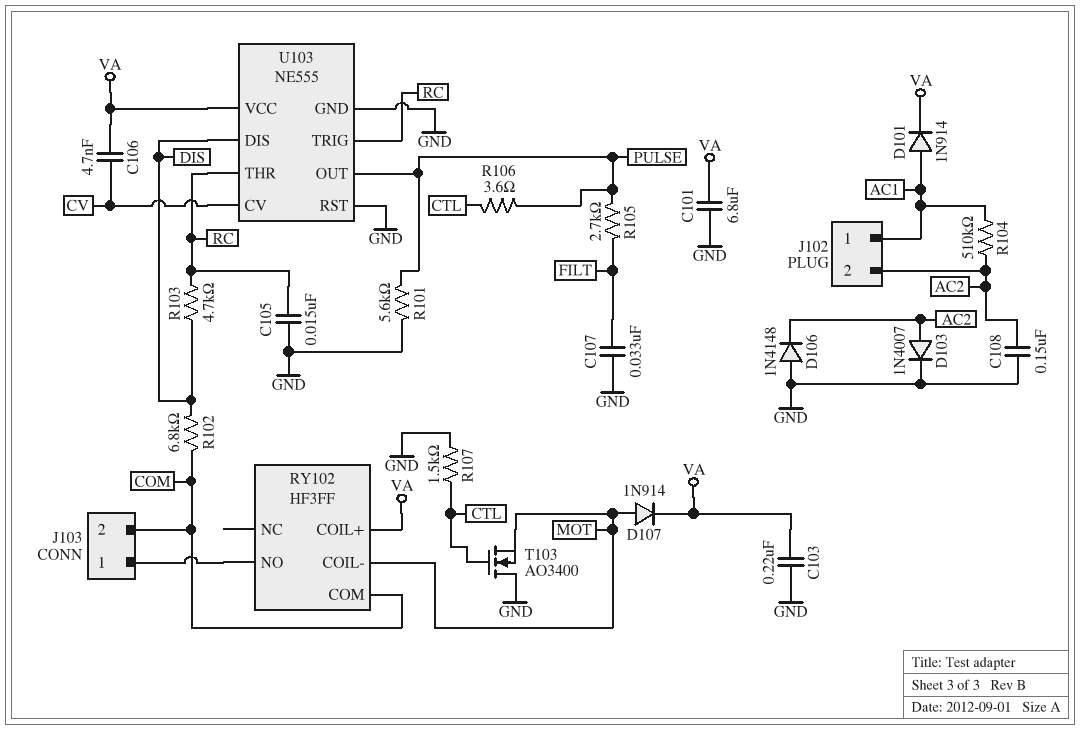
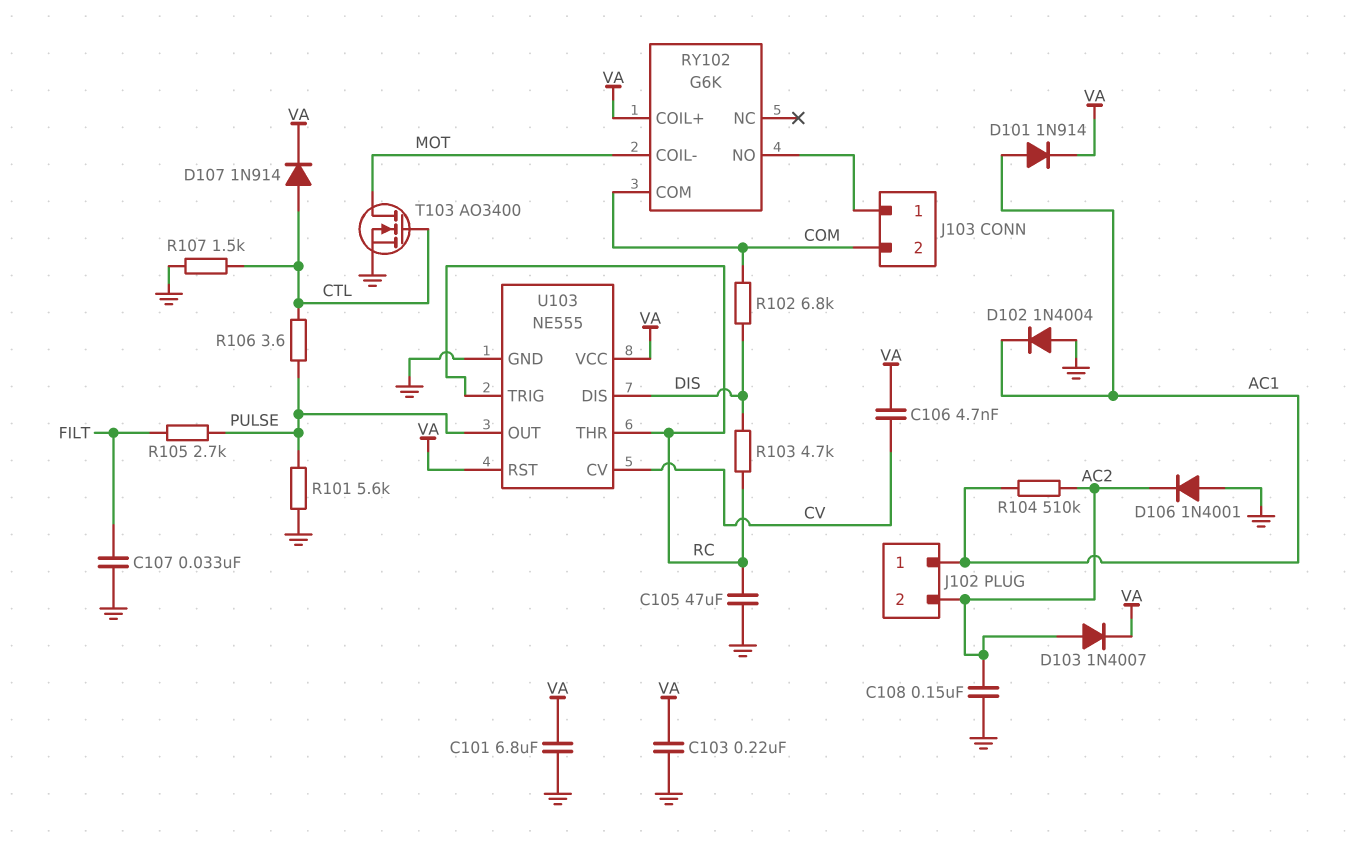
C105: 15nF (GND, RC) -> 47uF (GND, RC)
D102: none -> diode 1N4004 (A GND, K AC1)
D103: diode 1N4007 (A AC2, K GND) -> diode 1N4007 (A AC2, K VA)
D106: diode 1N4148 (A GND, K AC2) -> diode 1N4001 (A GND, K AC2)
D107: diode 1N914 (A MOT, K VA) -> diode 1N914 (A CTL, K VA)
RY102: HF3FF -> G6K
T103: NMOS AO3400 (G CTL, D GND, S MOT) -> NMOS AO3400 (G CTL, D MOT, S GND)
U103 pin RST: GND -> VA

